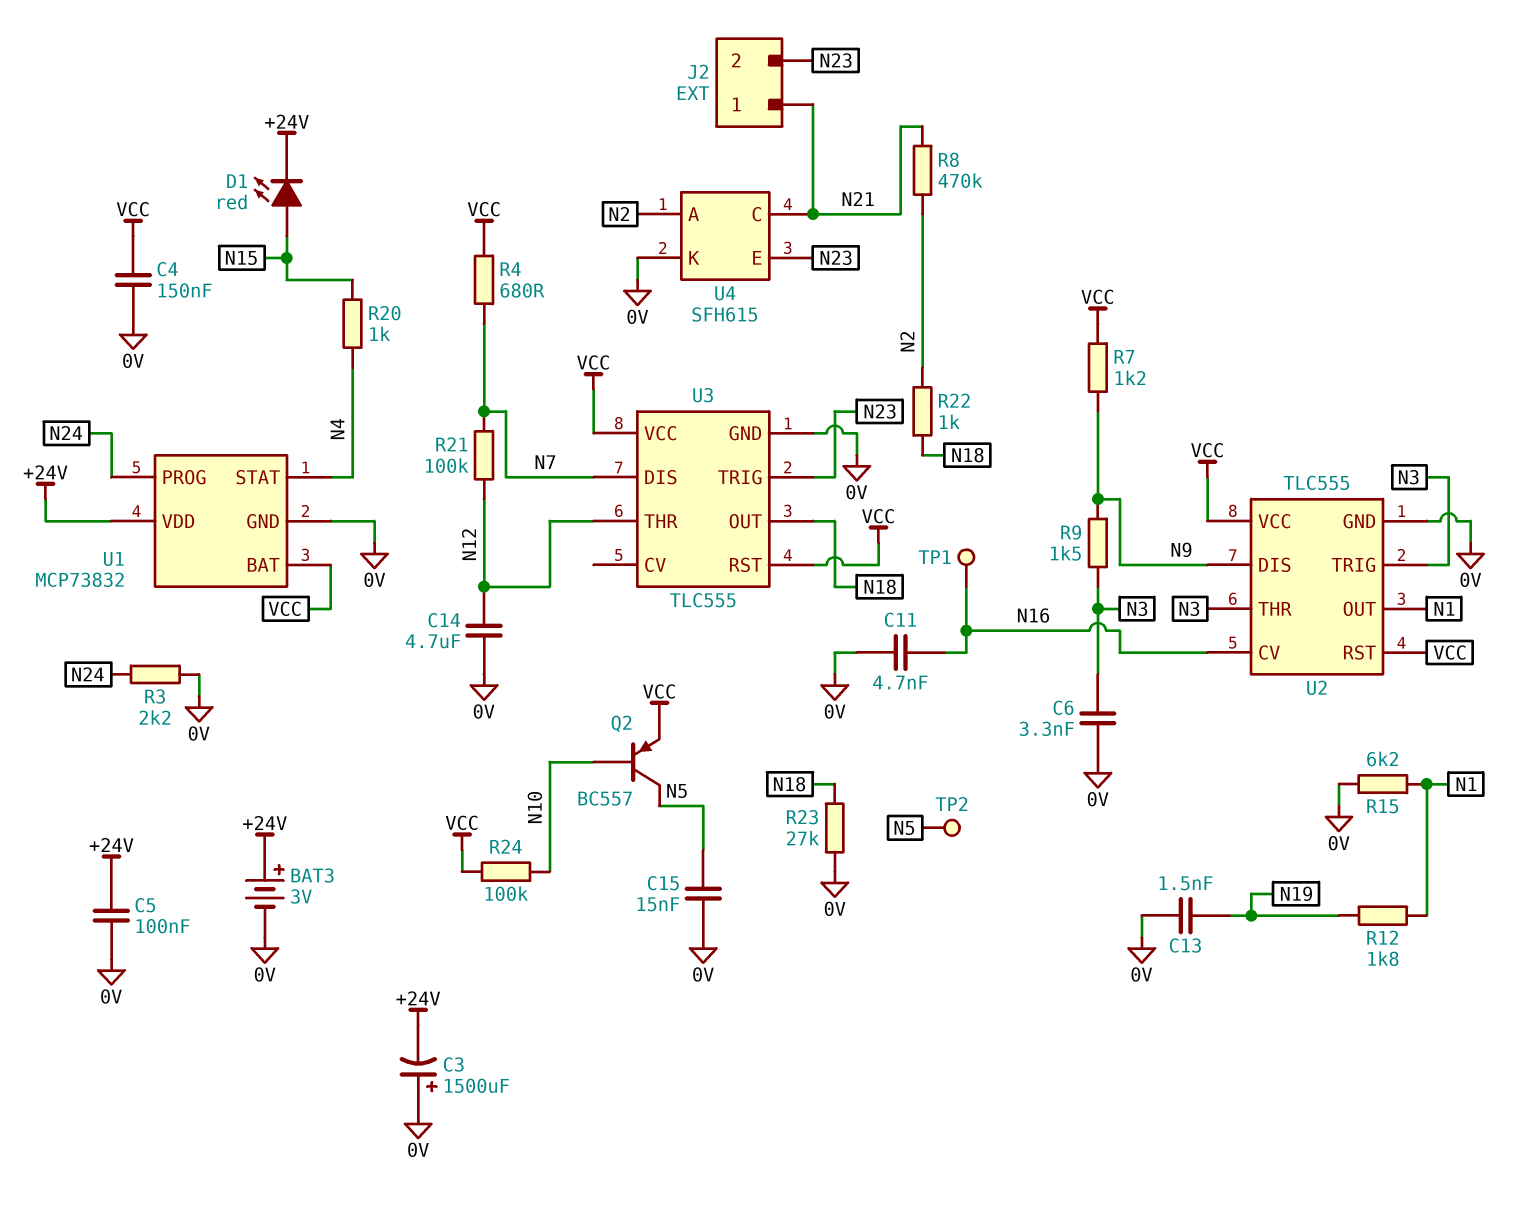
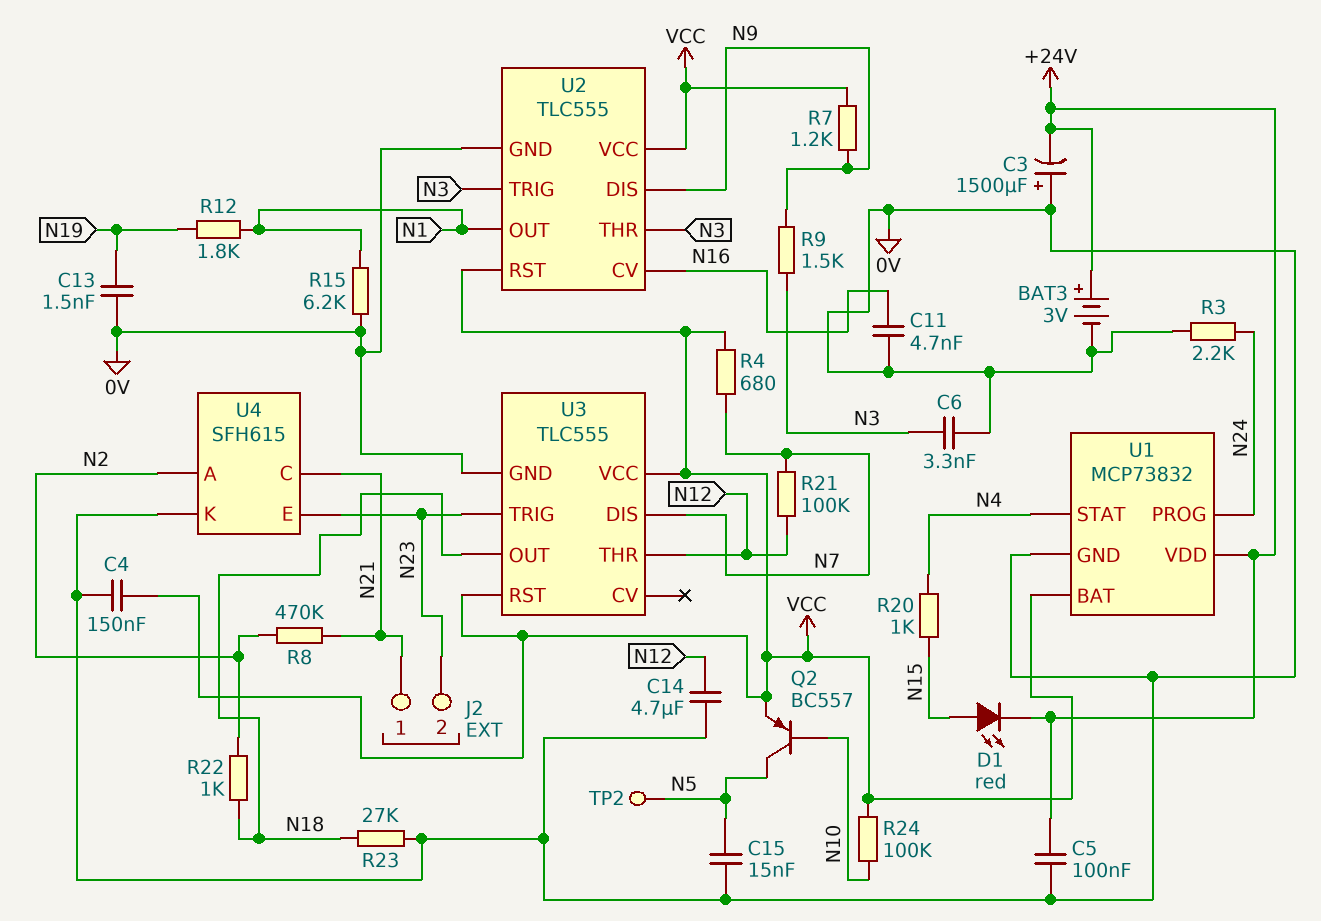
TP1: test point (N16) -> none

